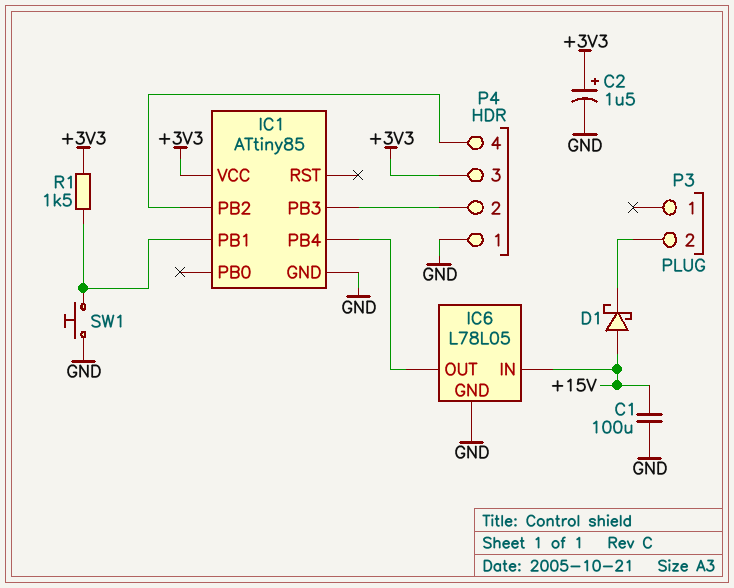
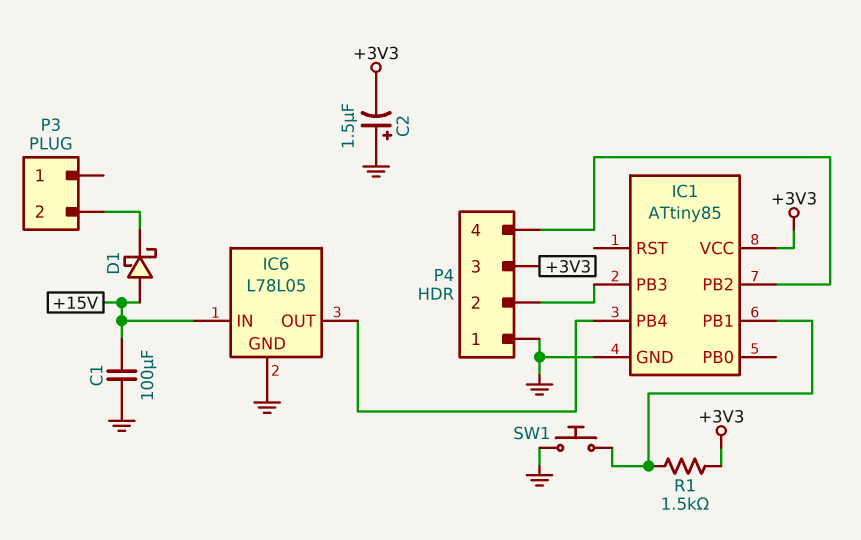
C2: 1.5uF (plus +3V3, minus GND) -> 1.5uF (plus GND, minus +3V3)

